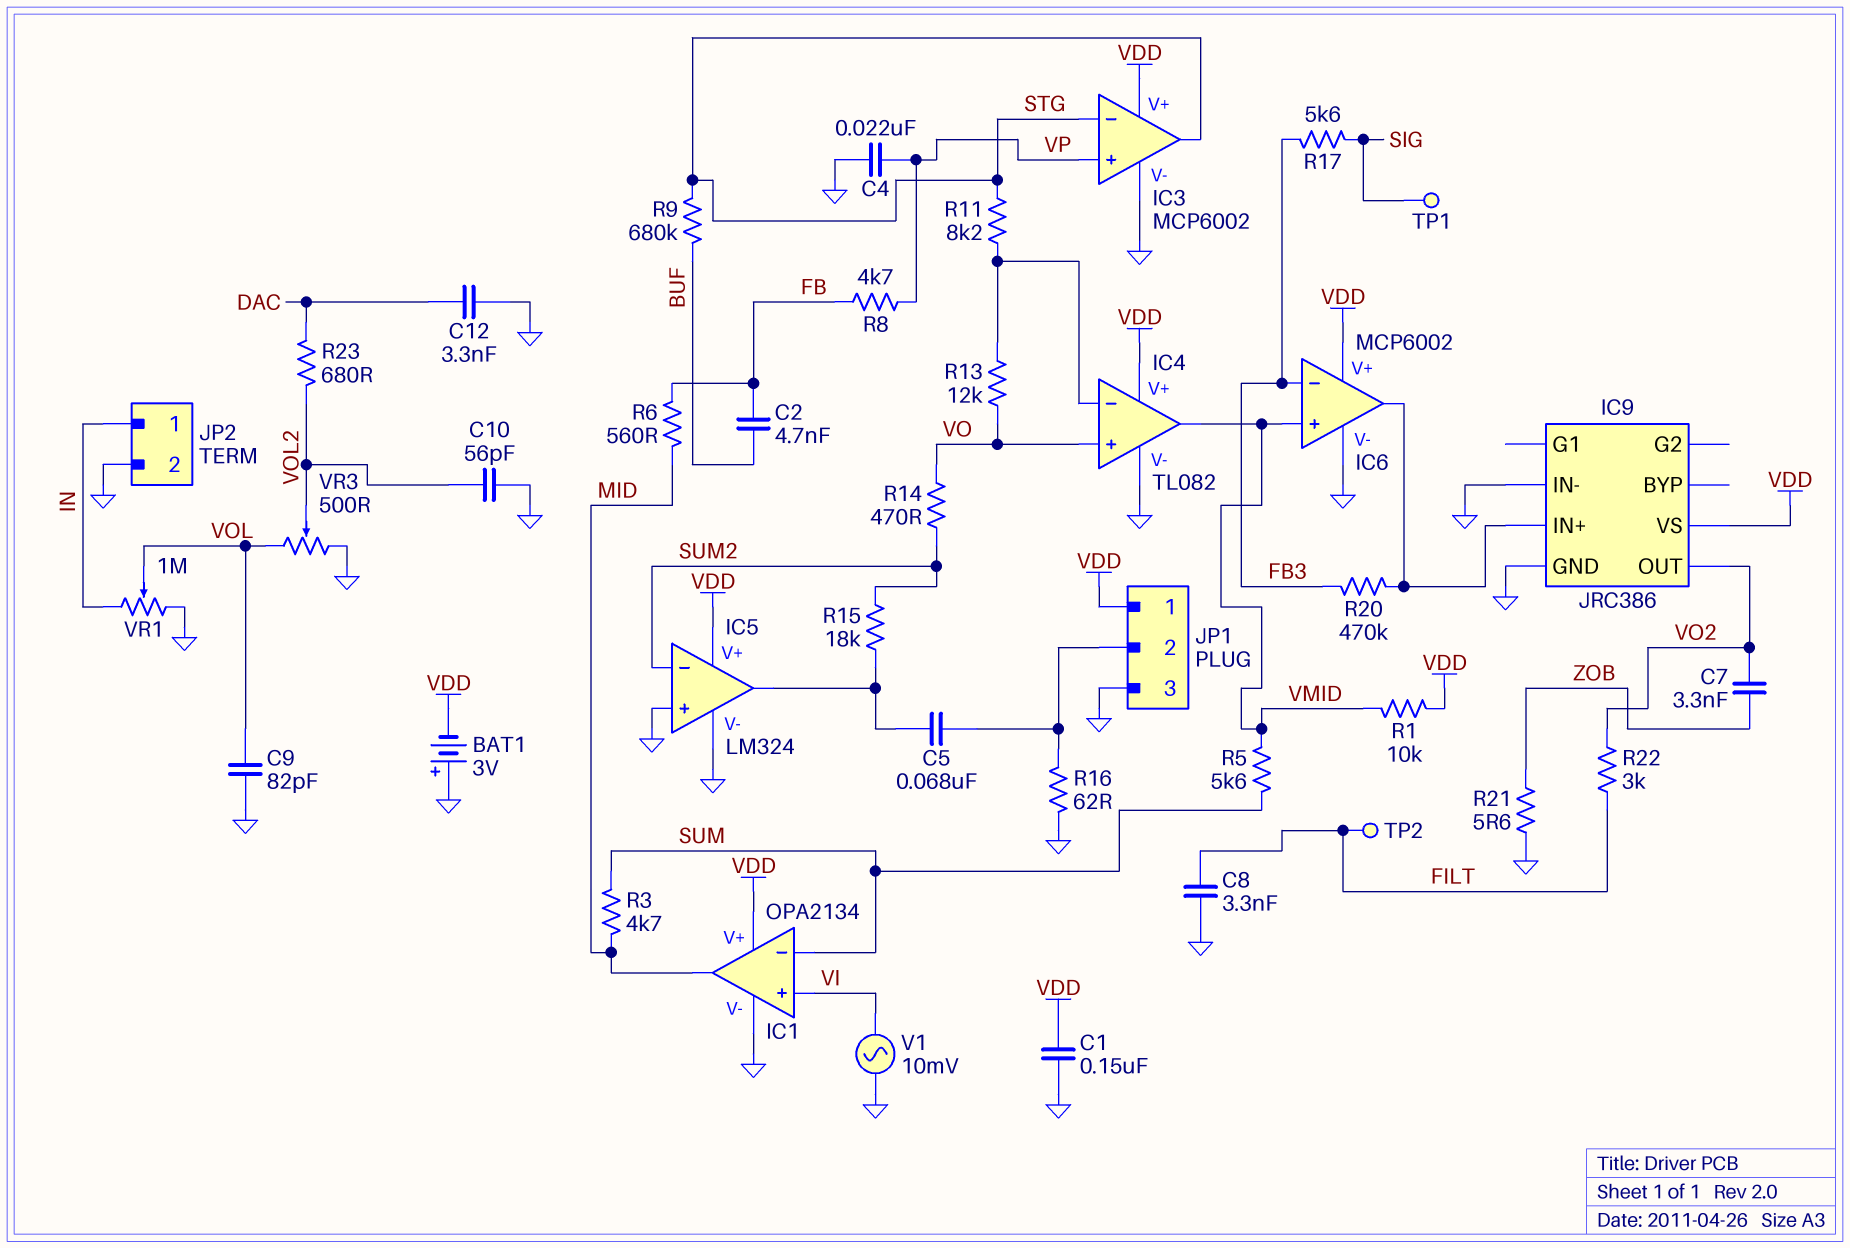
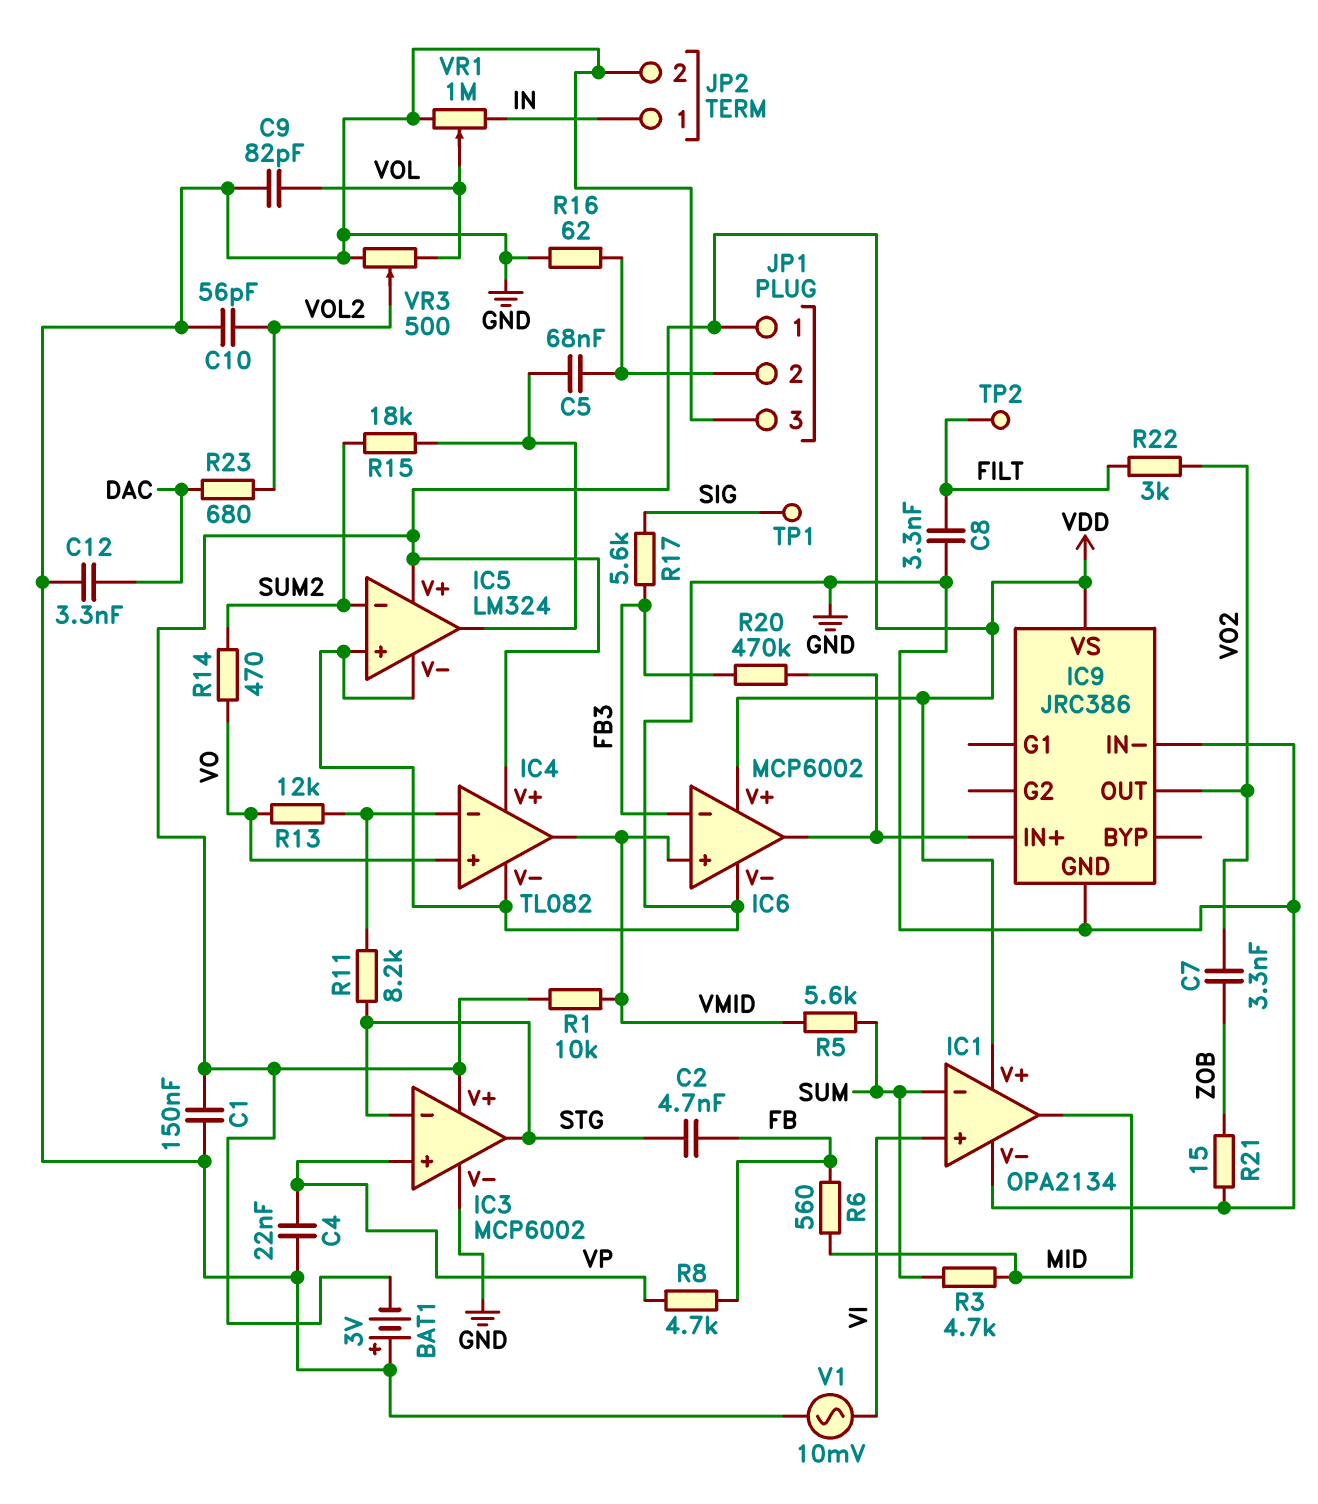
C2: 4.7nF (BUF, FB) -> 4.7nF (FB, STG)
R9: 680k (BUF, STG) -> none
R21: 5.6 (GND, ZOB) -> 15 (GND, ZOB)

